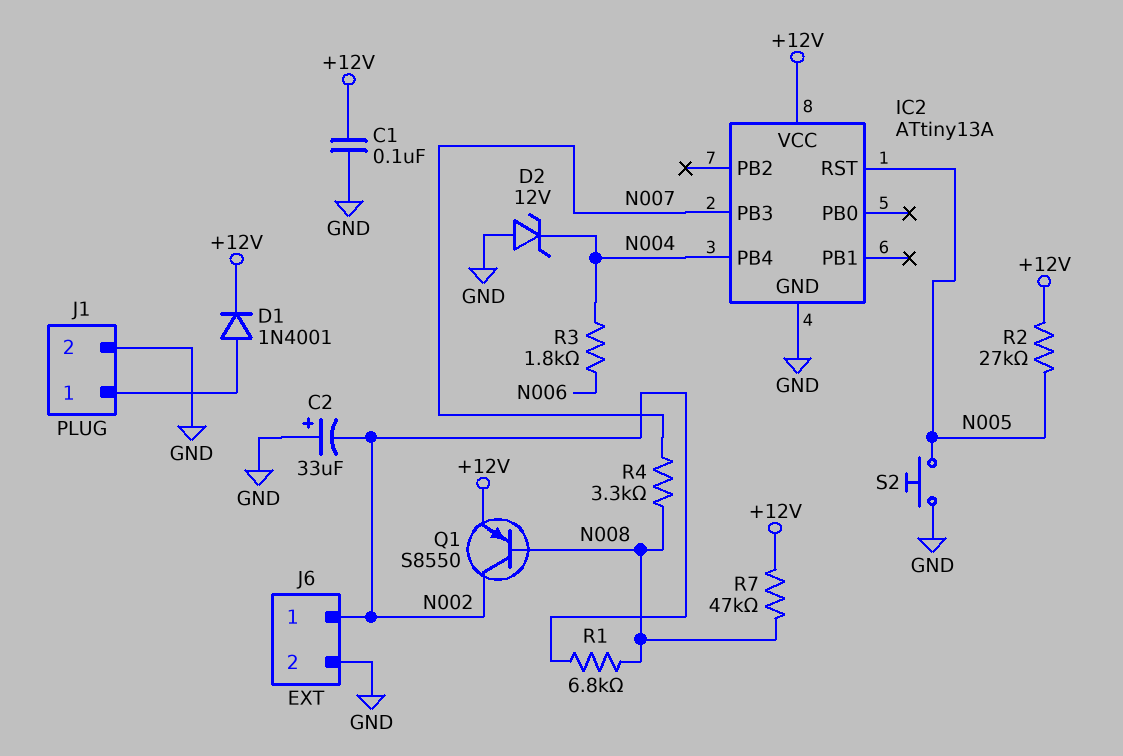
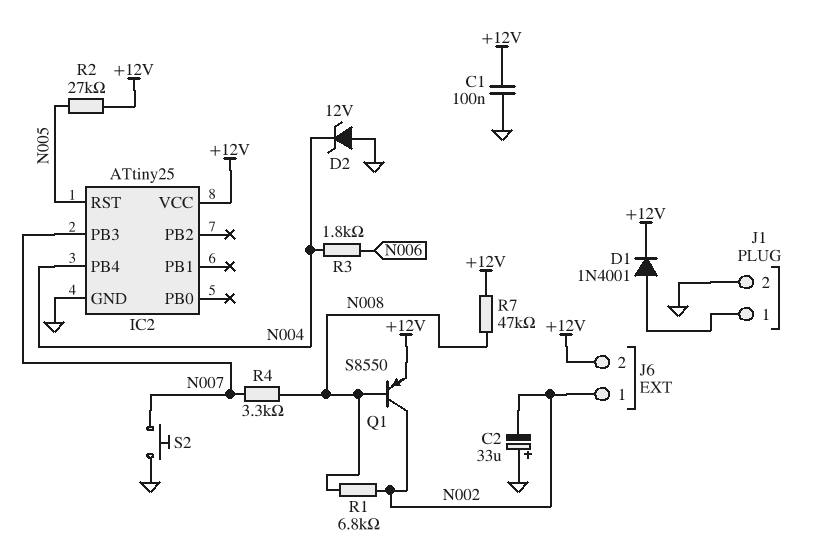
IC2: ATtiny13A -> ATtiny25
J6 pin 2: GND -> +12V
S2: button (GND, N005) -> button (GND, N007)

